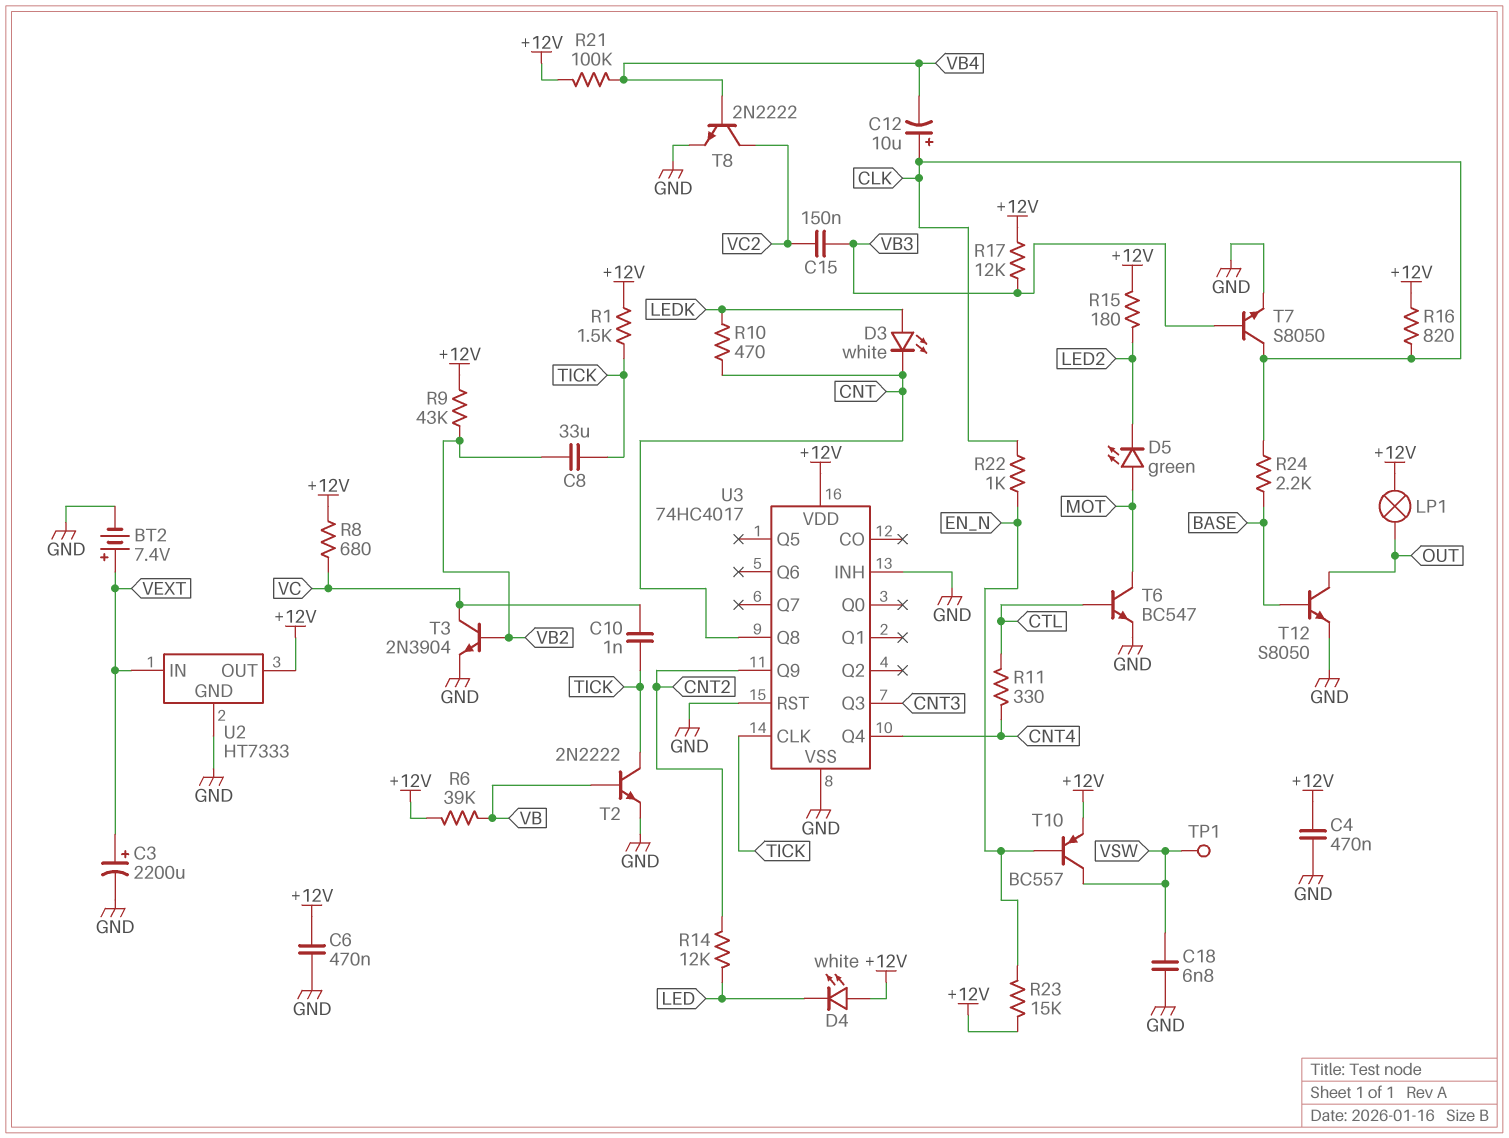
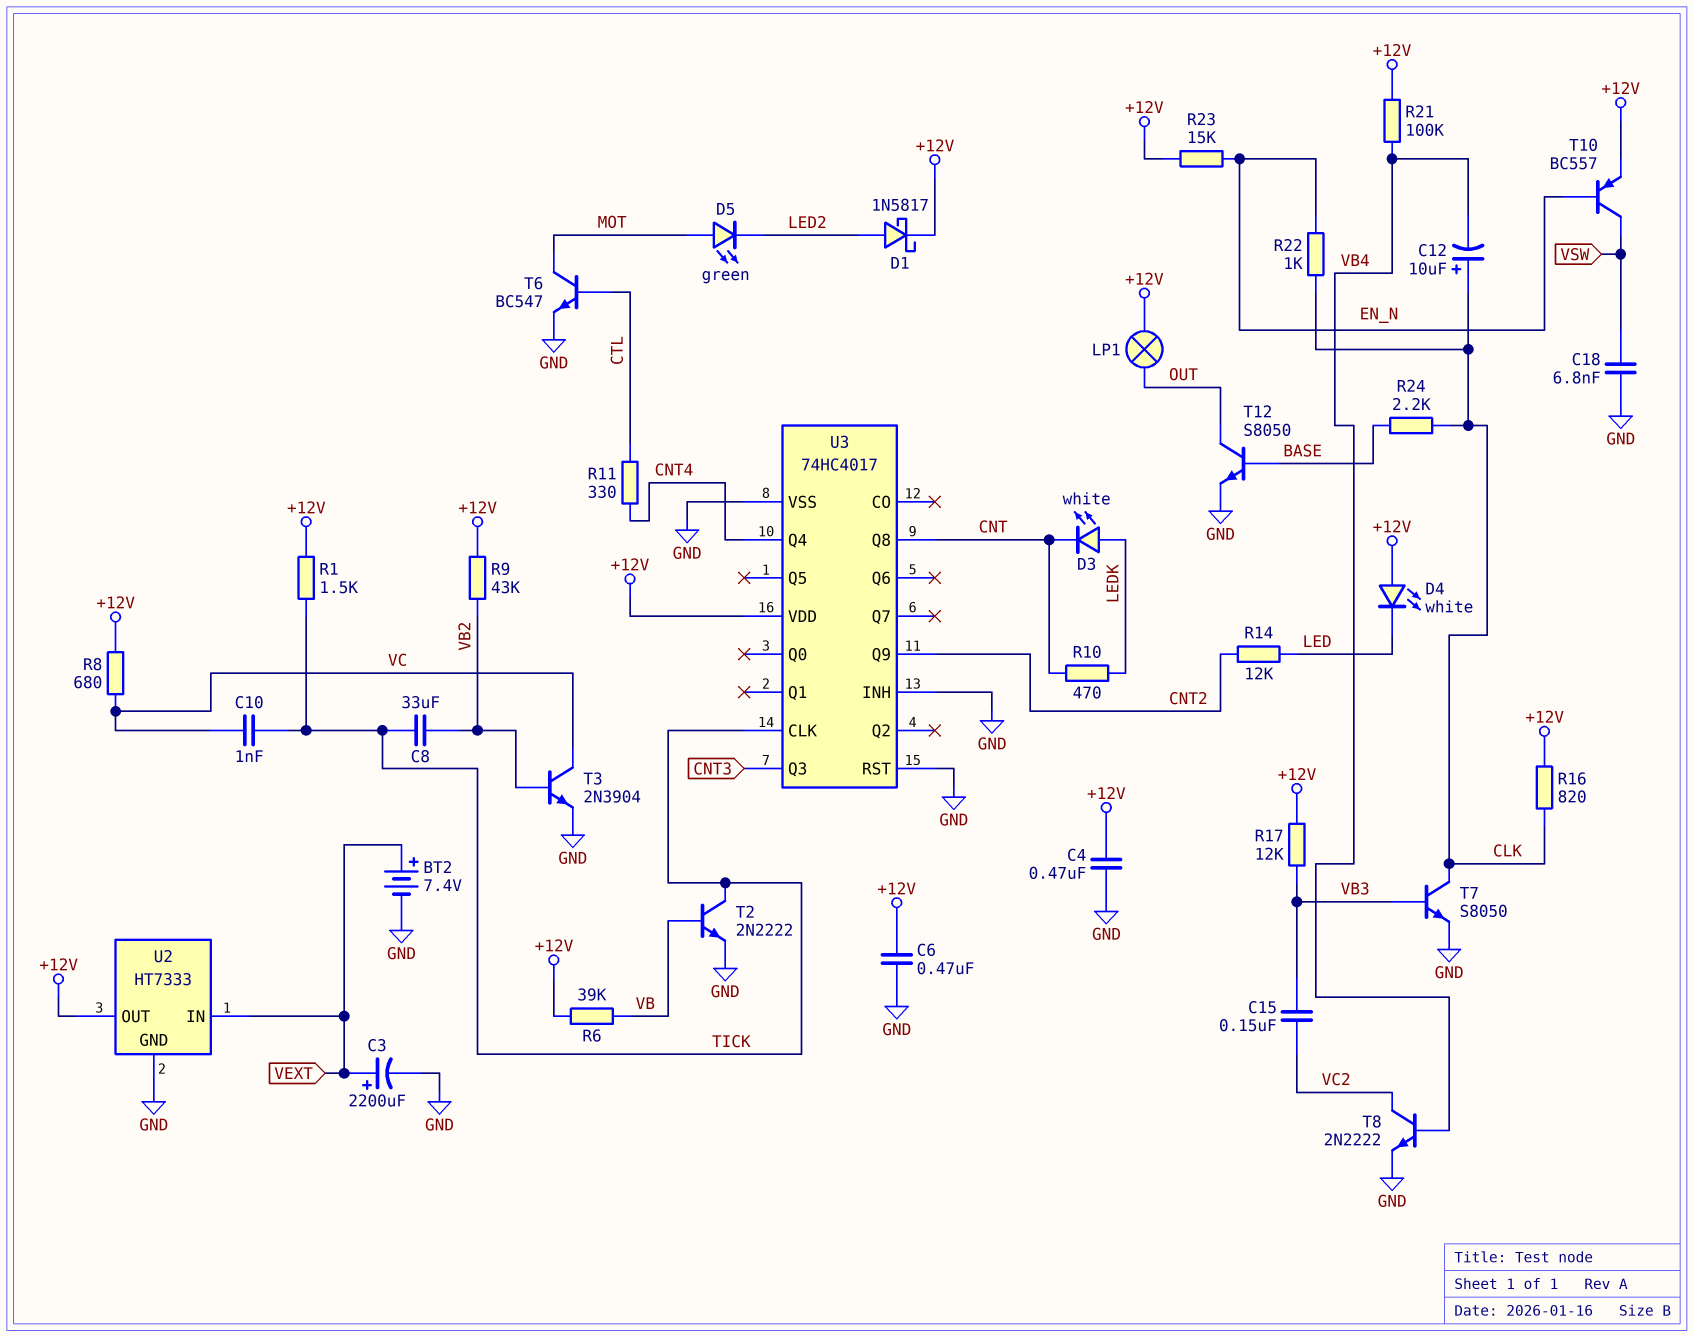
D1: none -> schottky 1N5817 (A LED2, K +12V)
R15: 180 (+12V, LED2) -> none
TP1: test point (VSW) -> none

